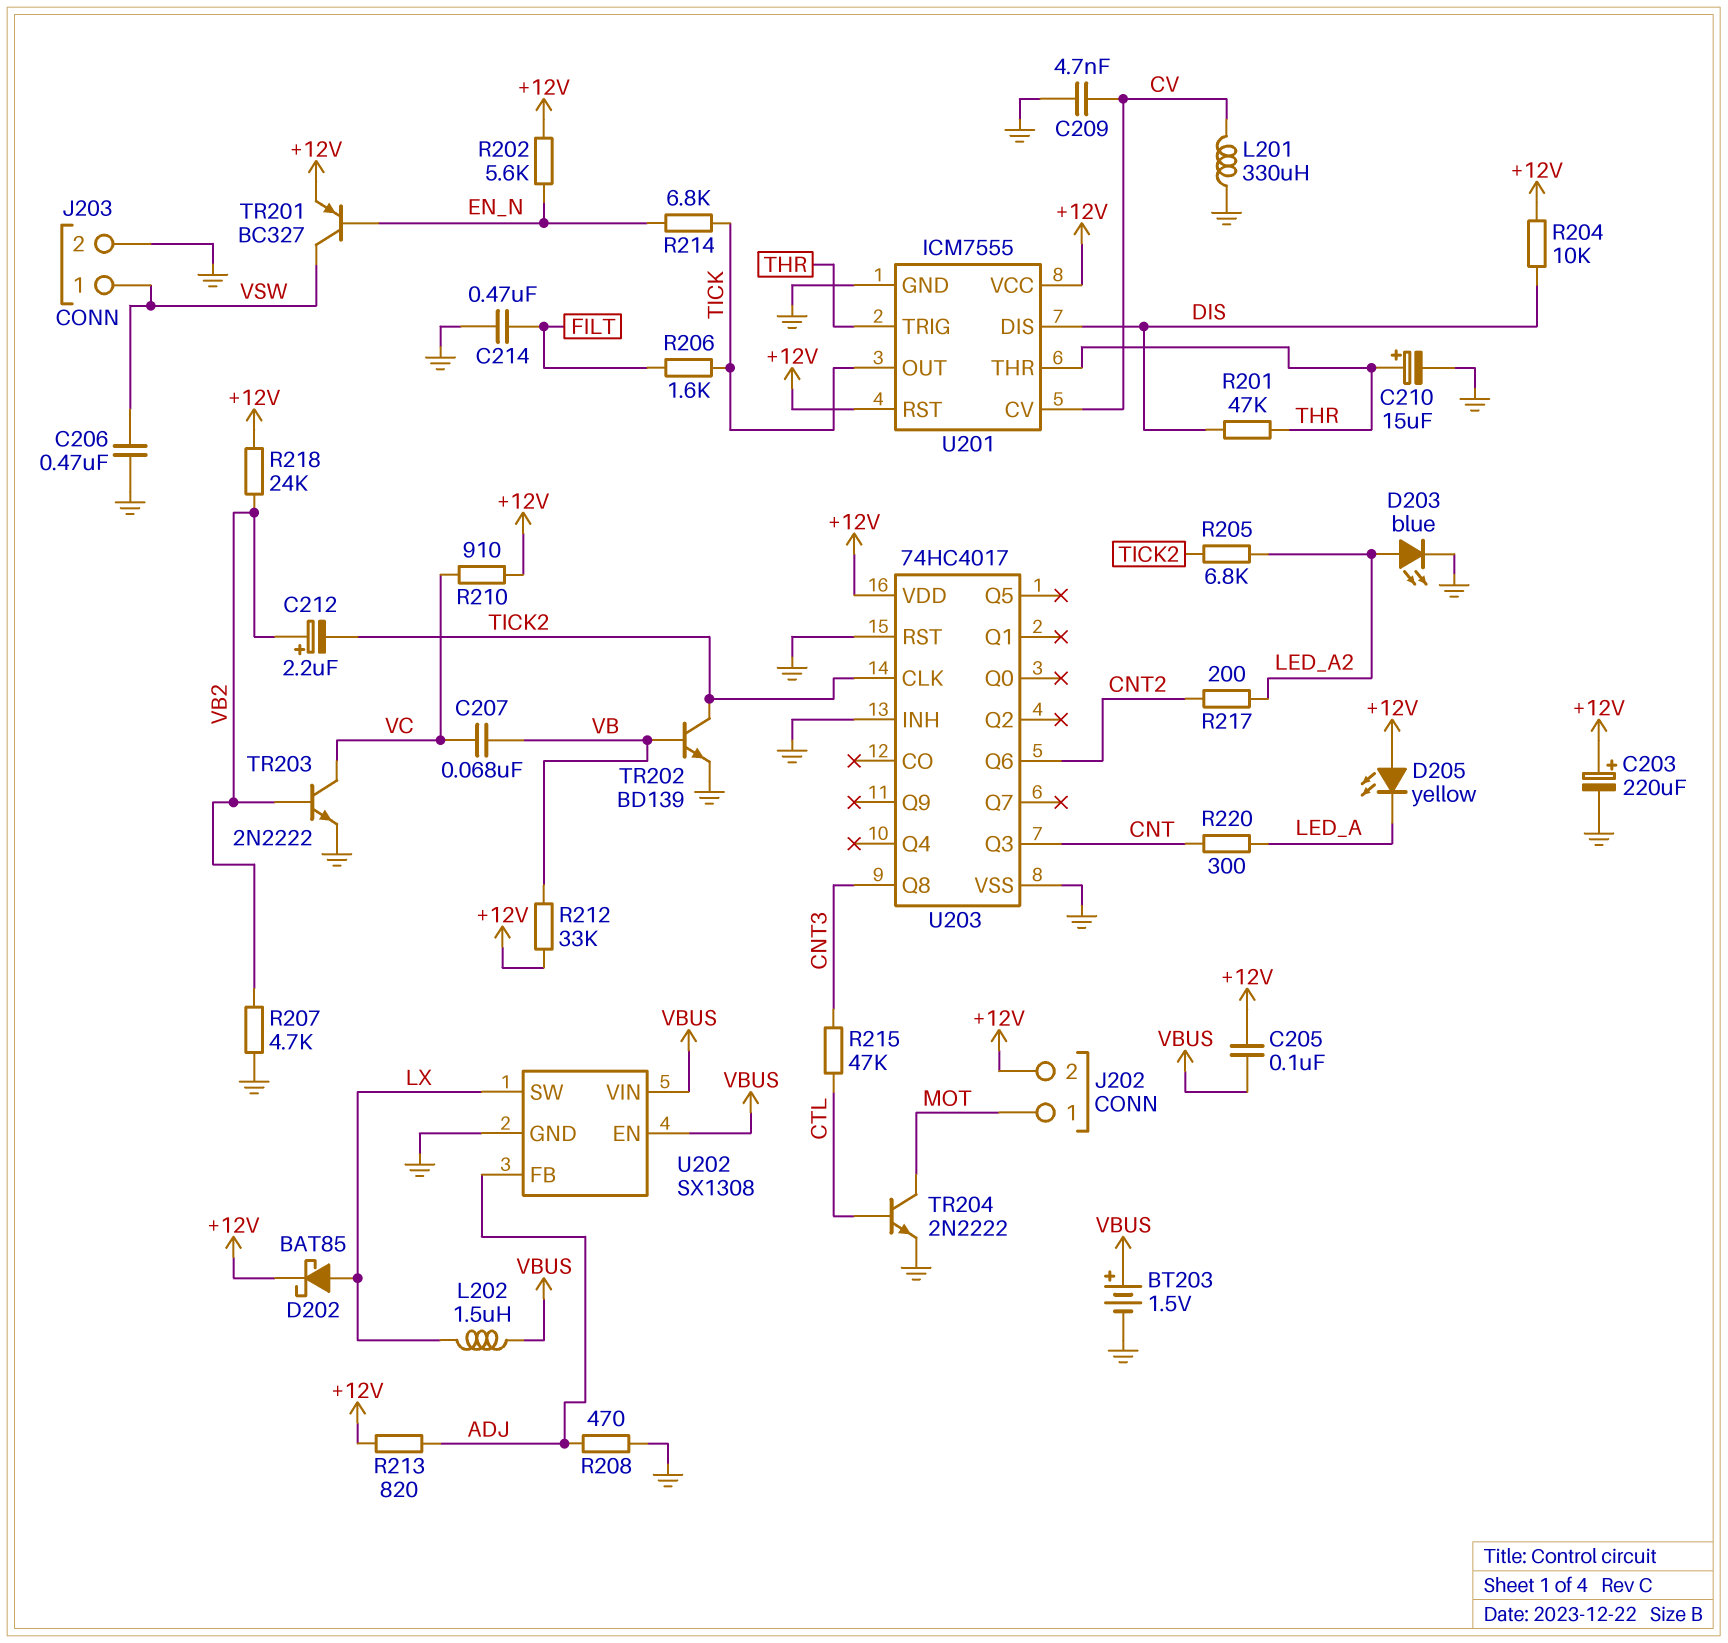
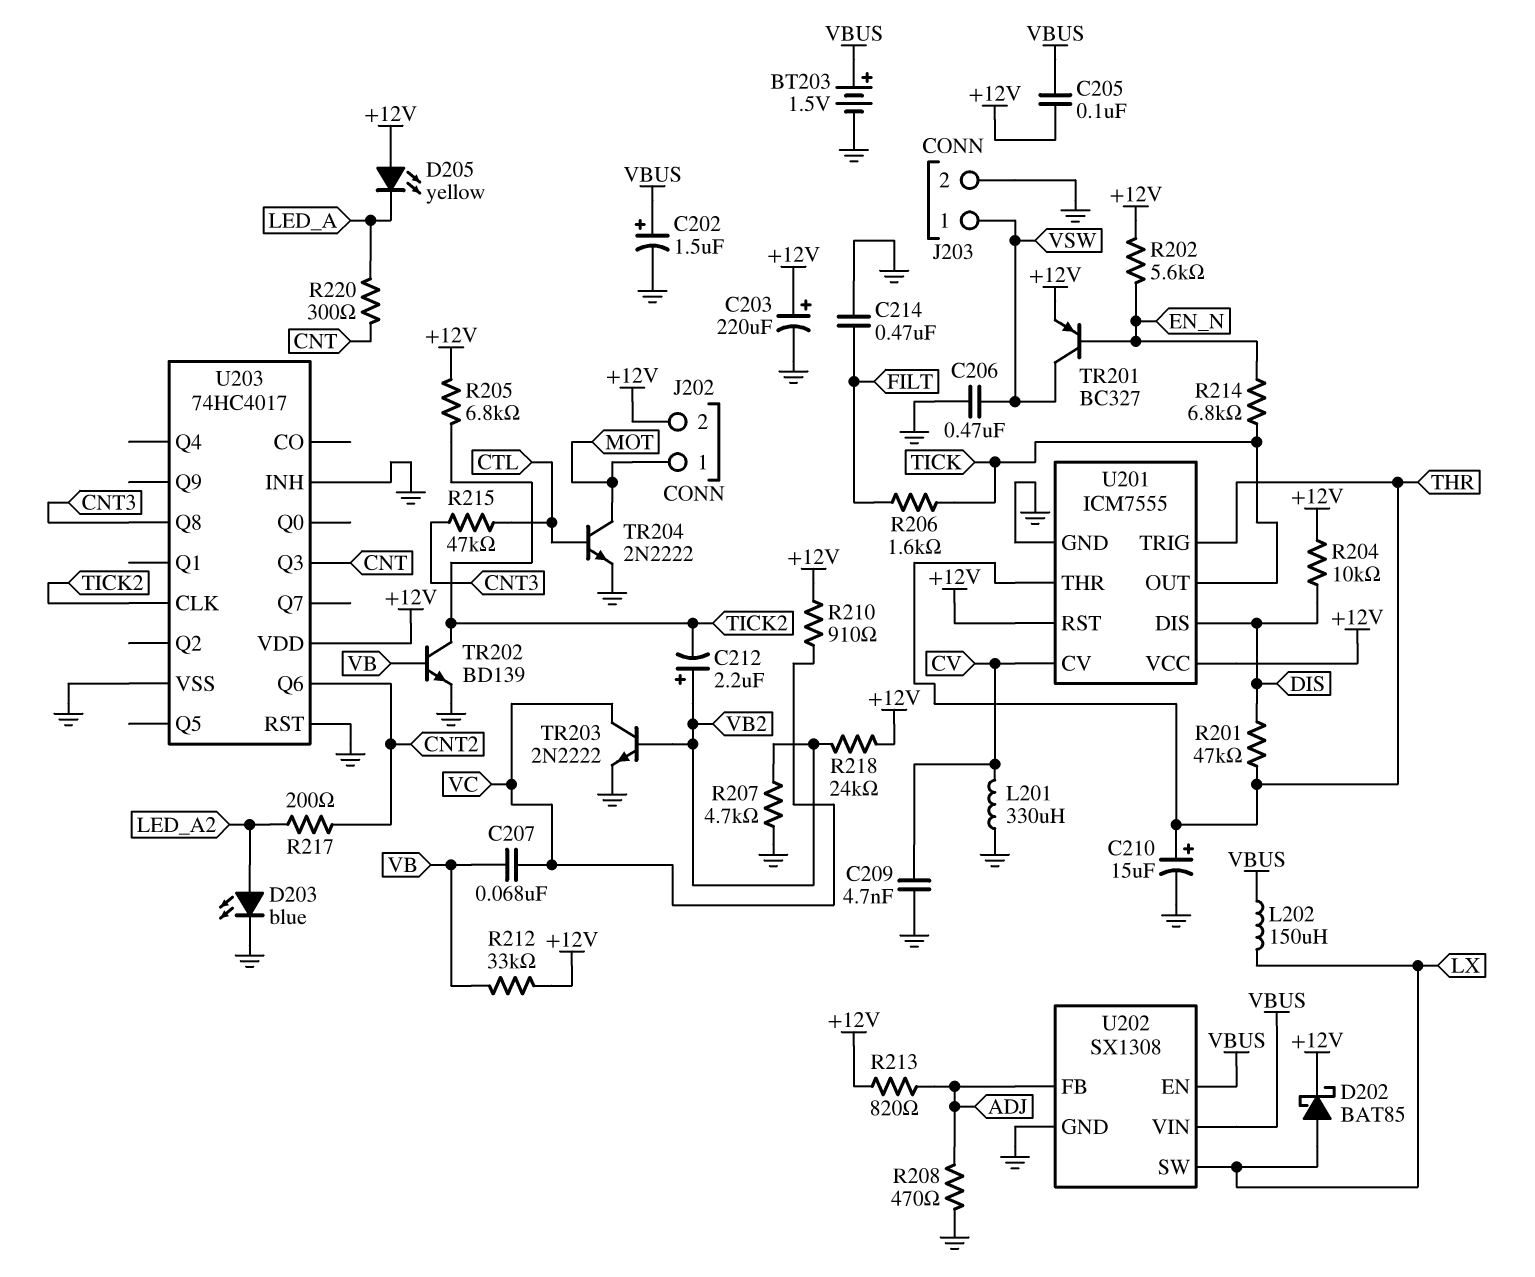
C202: none -> 1.5uF (plus VBUS, minus GND)
L202: 1.5uH (LX, VBUS) -> 150uH (LX, VBUS)
R205: 6.8k (LED_A2, TICK2) -> 6.8k (+12V, TICK2)

